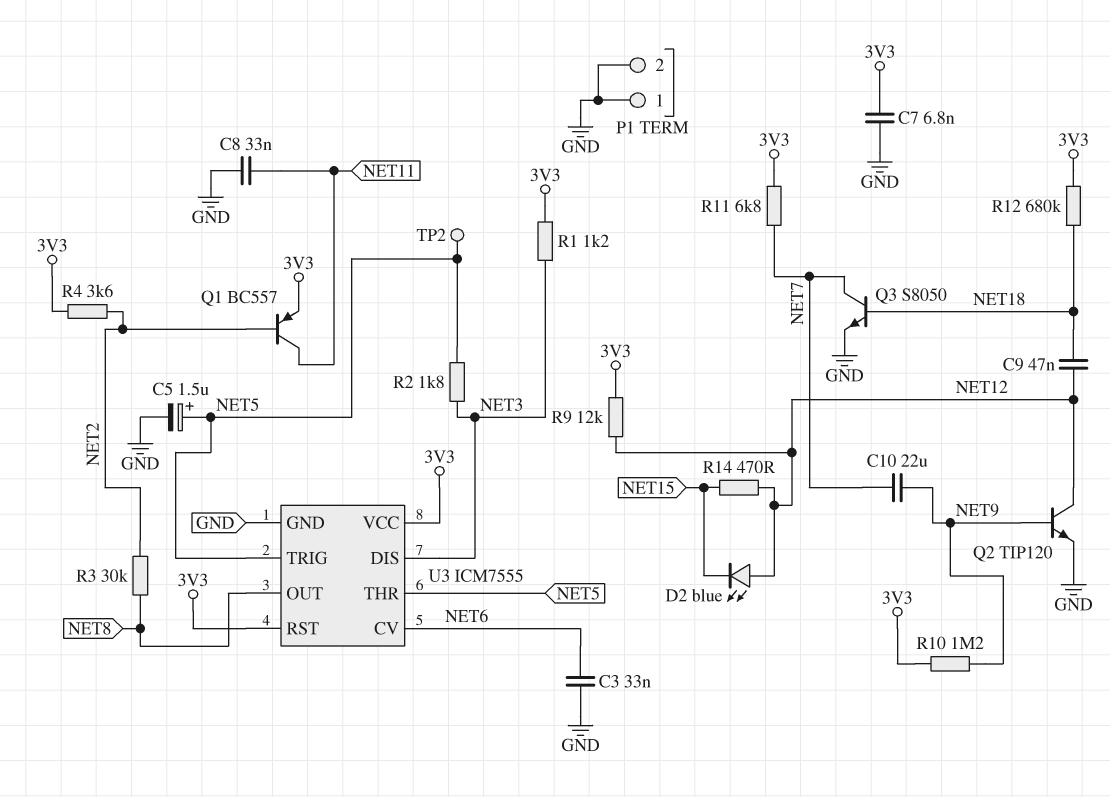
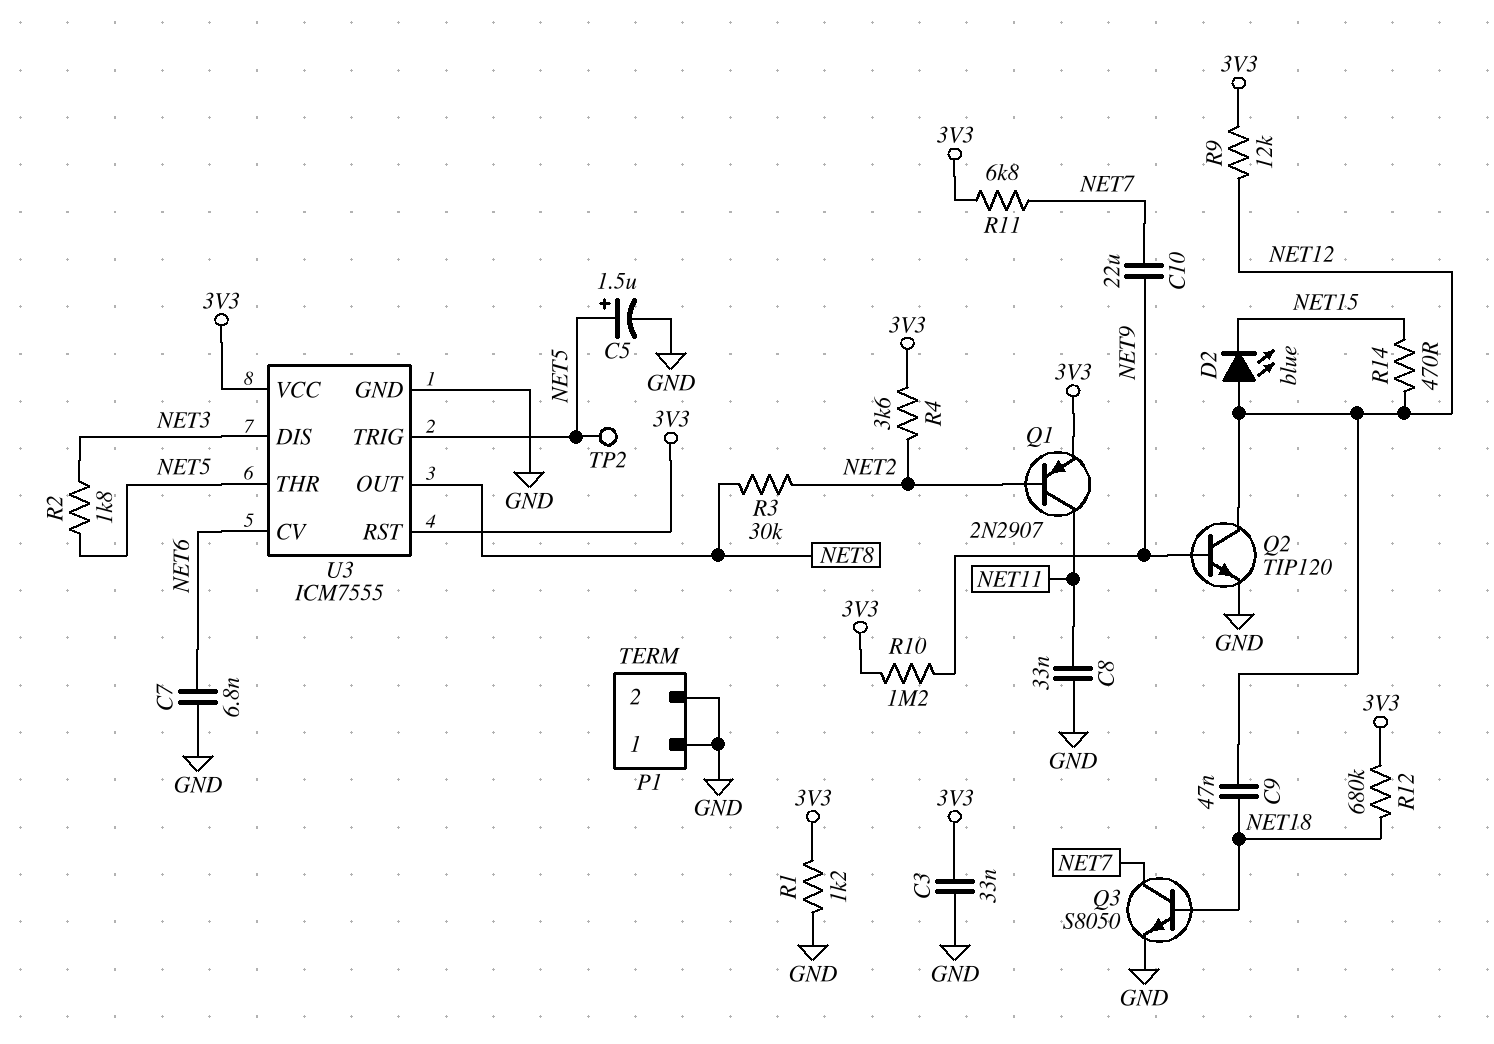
C3: 33nF (GND, NET6) -> 33nF (3V3, GND)
C7: 6.8nF (3V3, GND) -> 6.8nF (GND, NET6)
Q1: PNP BC557 (B NET2, C NET11, E 3V3) -> PNP 2N2907 (B NET2, C NET11, E 3V3)
R1: 1.2k (3V3, NET3) -> 1.2k (3V3, GND)

